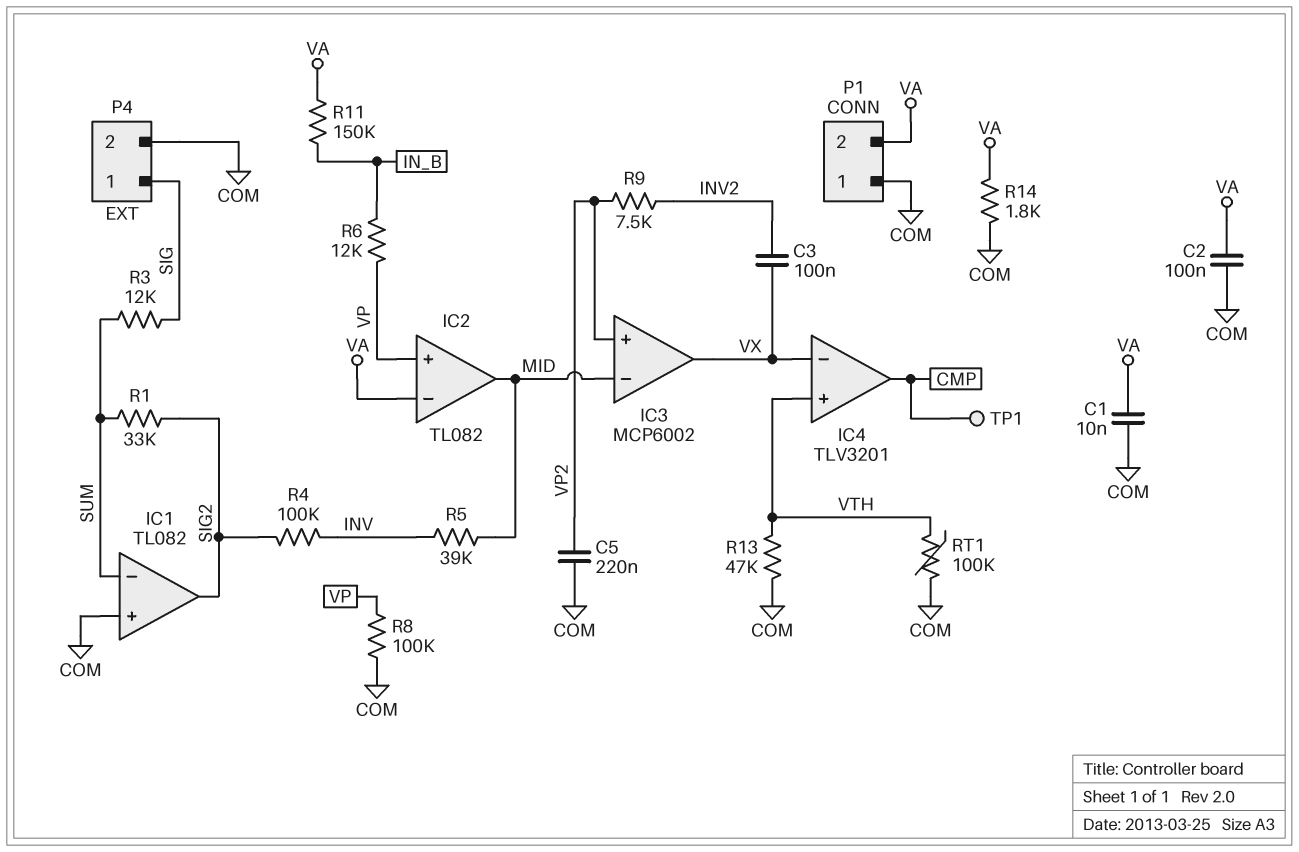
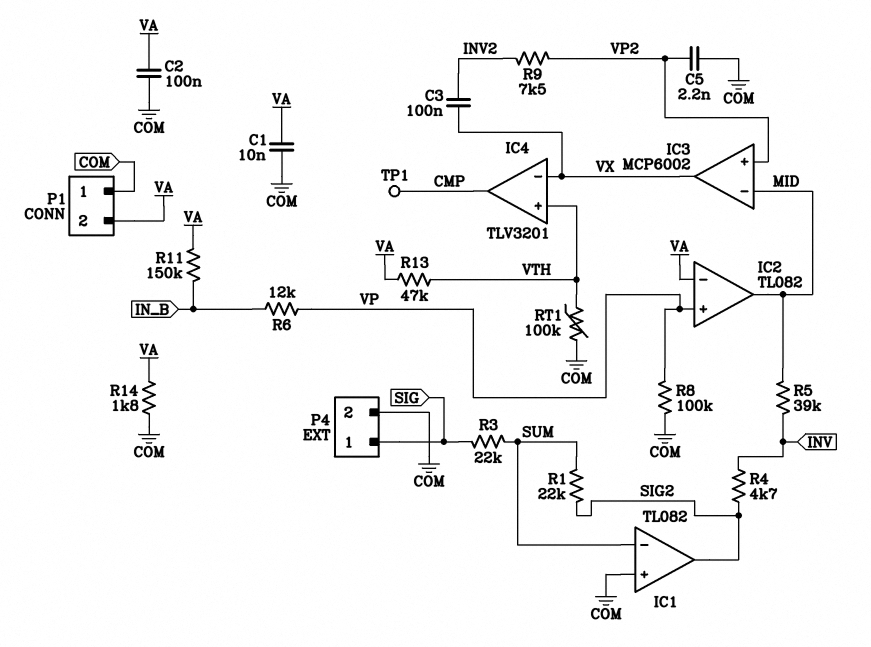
C5: 220nF (COM, VP2) -> 2.2nF (COM, VP2)
R1: 33k (SIG2, SUM) -> 22k (SIG2, SUM)
R3: 12k (SIG, SUM) -> 22k (SIG, SUM)
R4: 100k (INV, SIG2) -> 4.7k (INV, SIG2)
R13: 47k (COM, VTH) -> 47k (VA, VTH)

